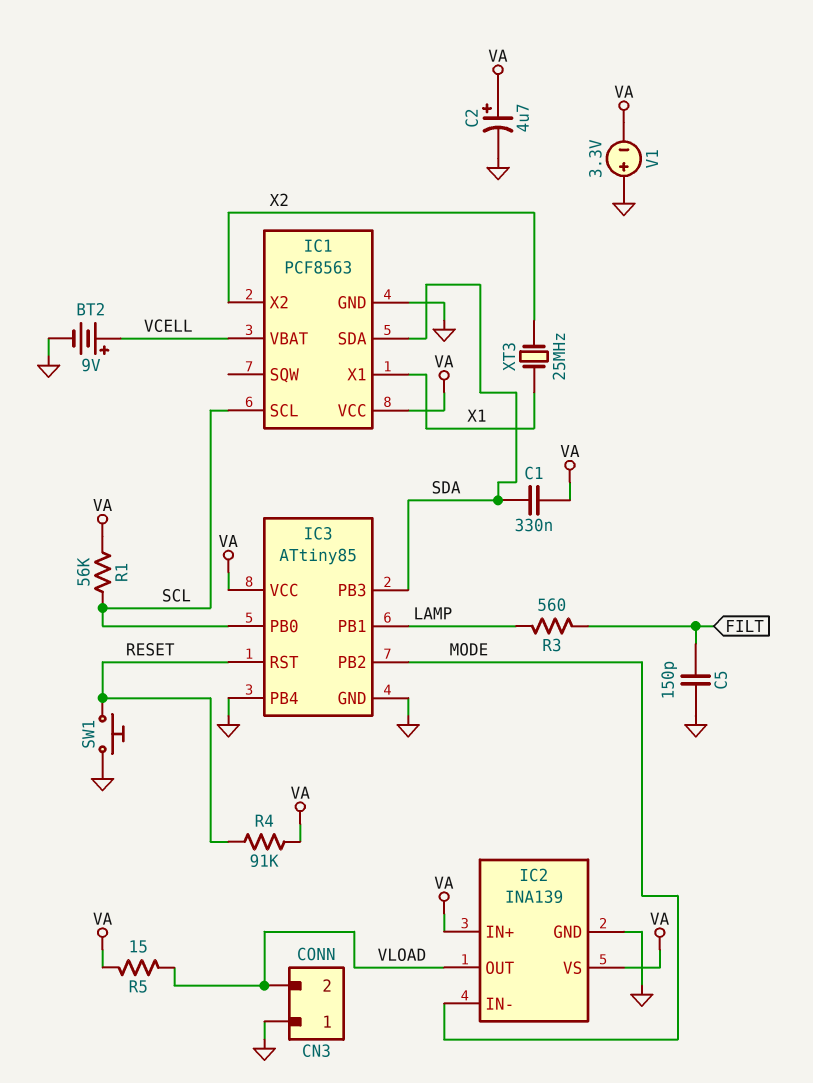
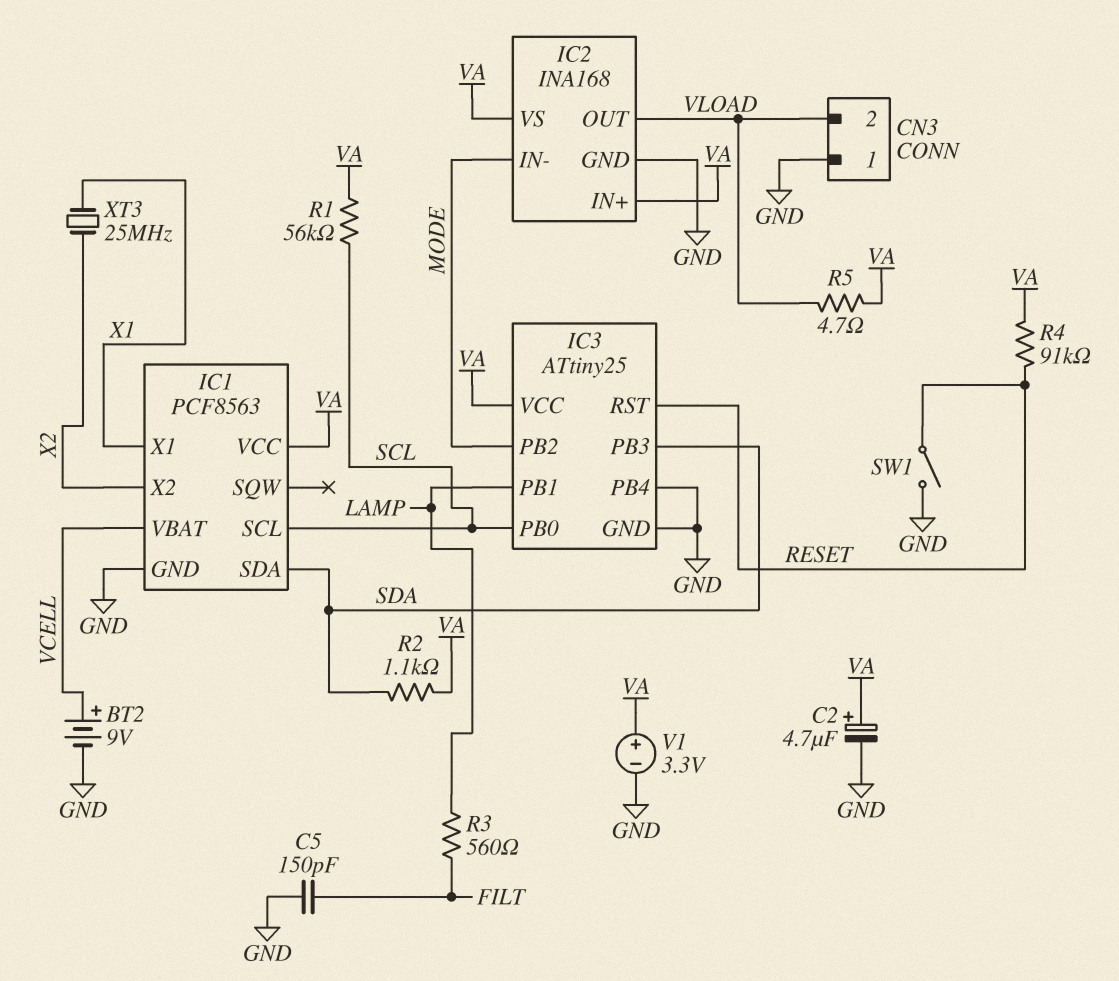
C1: 330nF (SDA, VA) -> none
IC2: INA139 -> INA168
IC3: ATtiny85 -> ATtiny25
R2: none -> 1.1k (SDA, VA)
R5: 15 (VA, VLOAD) -> 4.7 (VA, VLOAD)
SW1: button (GND, RESET) -> switch (GND, RESET)
V1: 3.3V (plus GND, minus VA) -> 3.3V (plus VA, minus GND)

